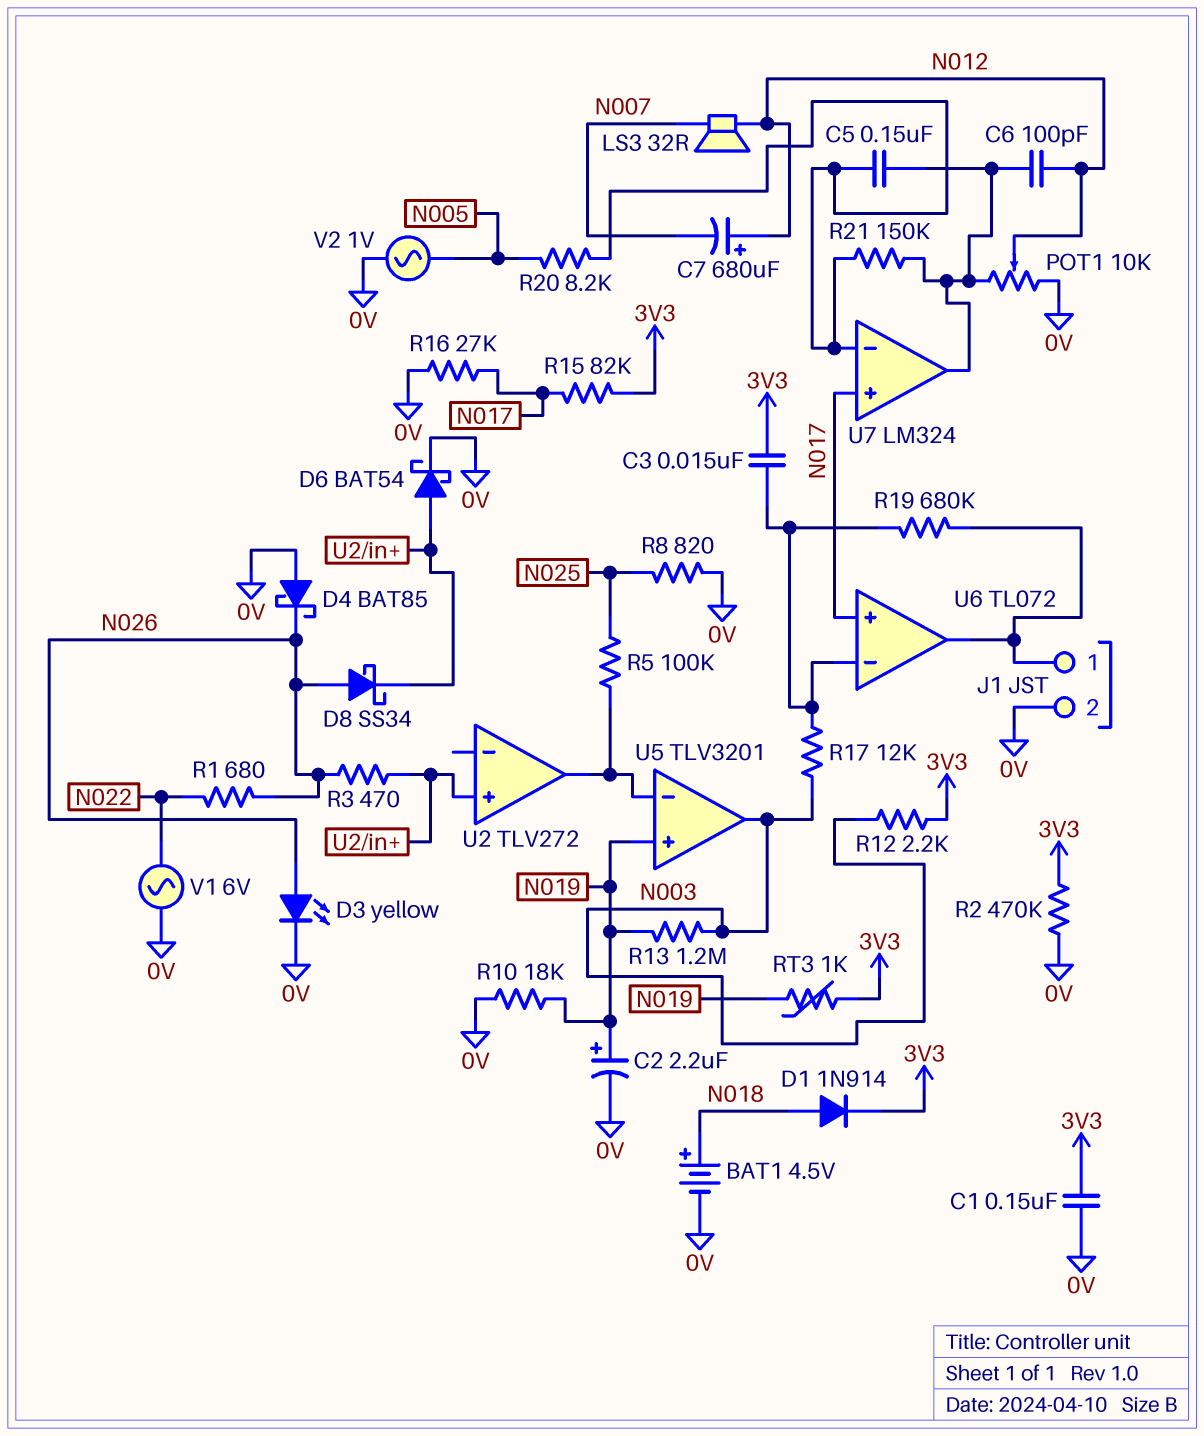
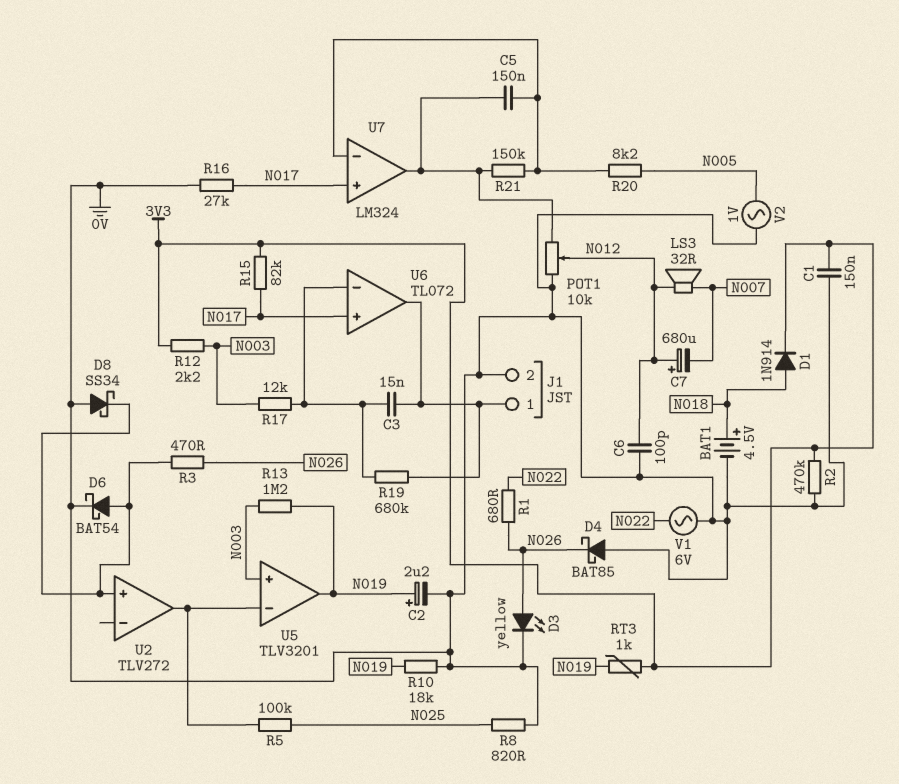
C3: 15nF (3V3, U6/in-) -> 15nF (J1/1, U6/in-)
C6: 100pF (N012, U7/out) -> 100pF (0V, N012)
D8: schottky SS34 (A N026, K U2/in+) -> schottky SS34 (A 0V, K U2/in+)
U5 pin in+: N019 -> N003
U5 pin out: N003 -> N019

